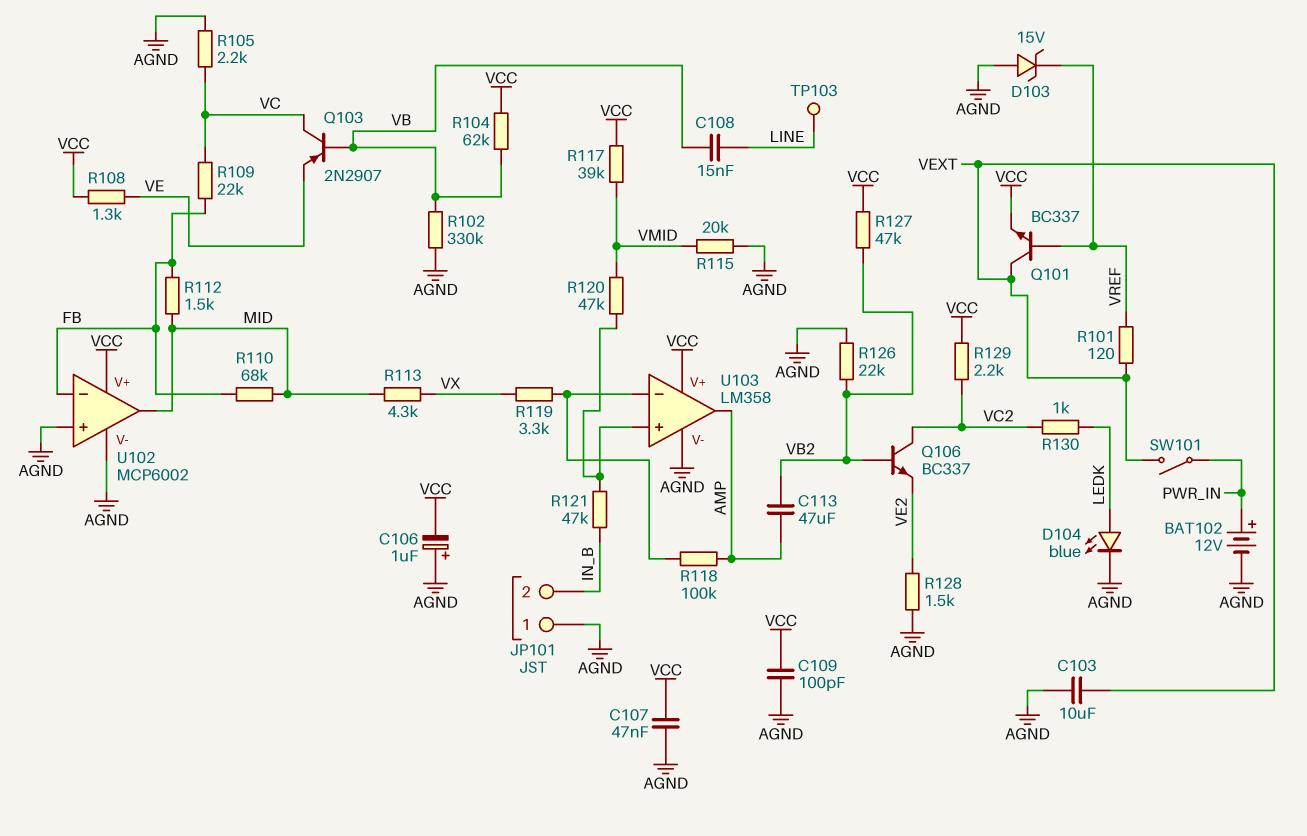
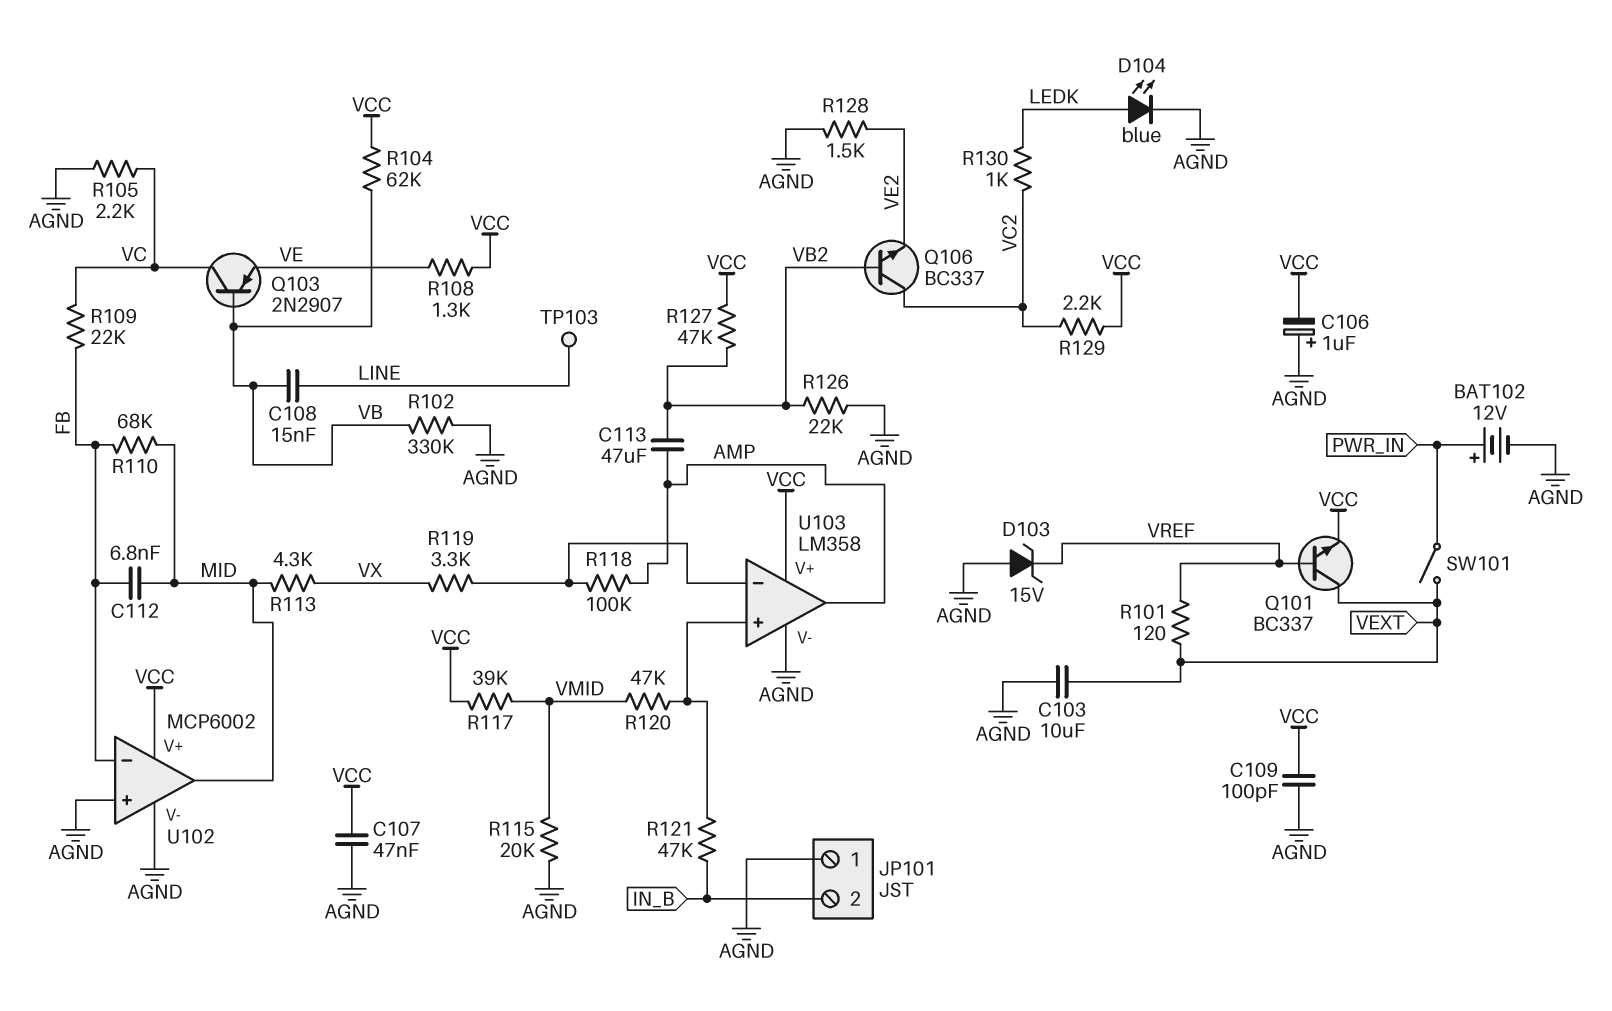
C112: none -> 6.8nF (FB, MID)
R112: 1.5k (FB, MID) -> none

